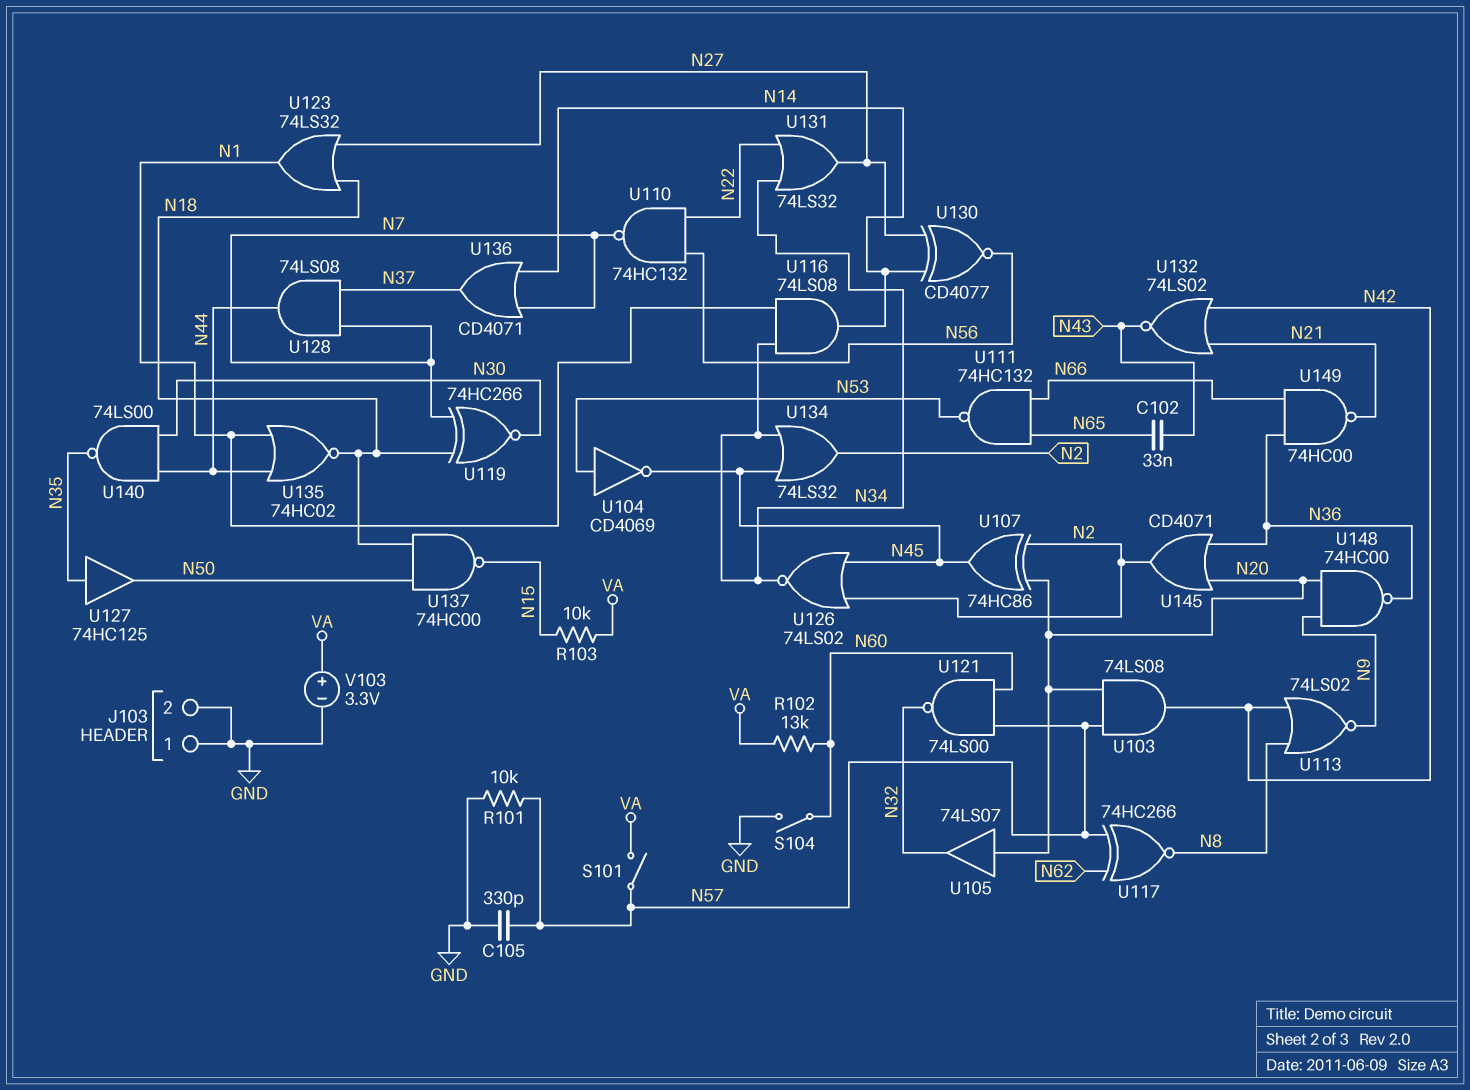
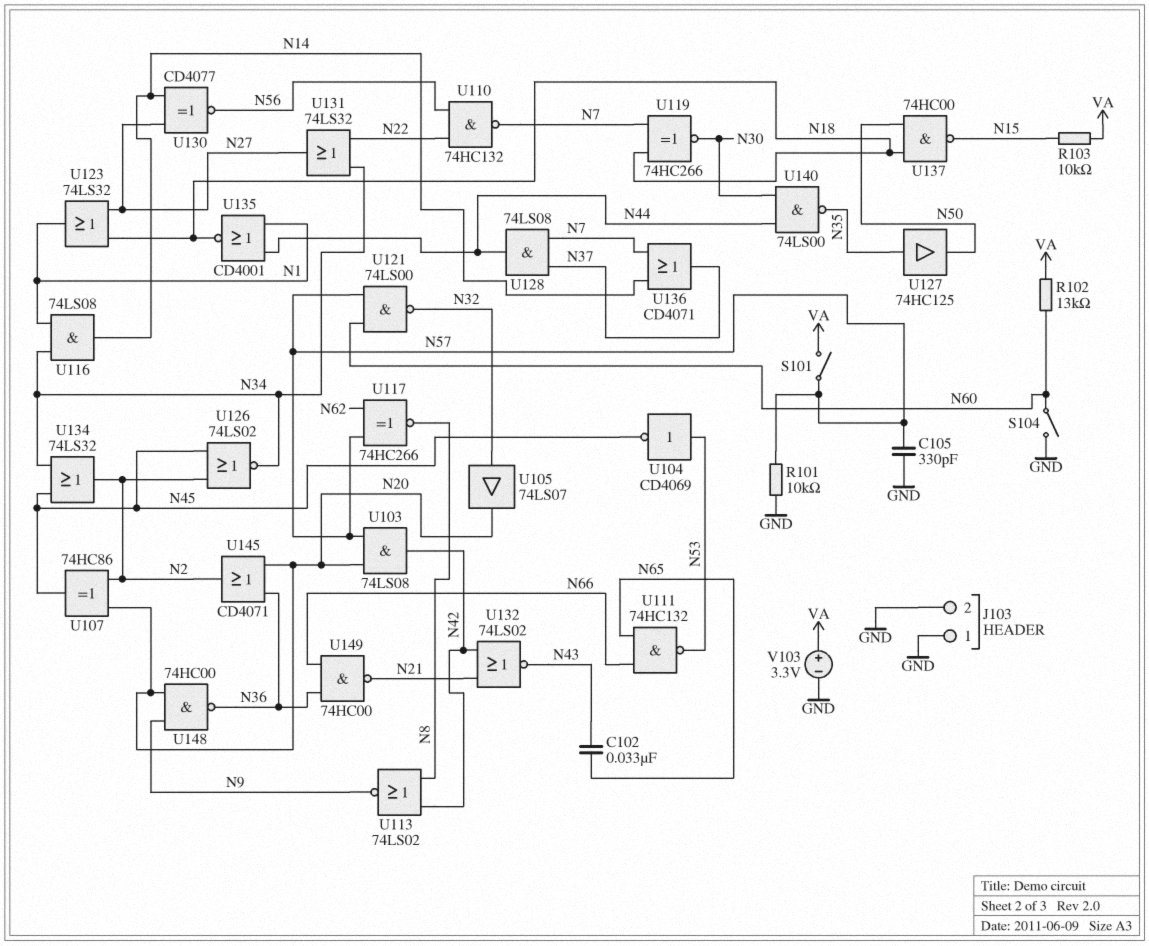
U105: buffer 74LS07 (in N20, out N32) -> buffer 74LS07 (in N32, out N20)
U135: NOR 74HC02 (in N1, in N44, out N18) -> NOR CD4001 (in N1, in N44, out N18)

